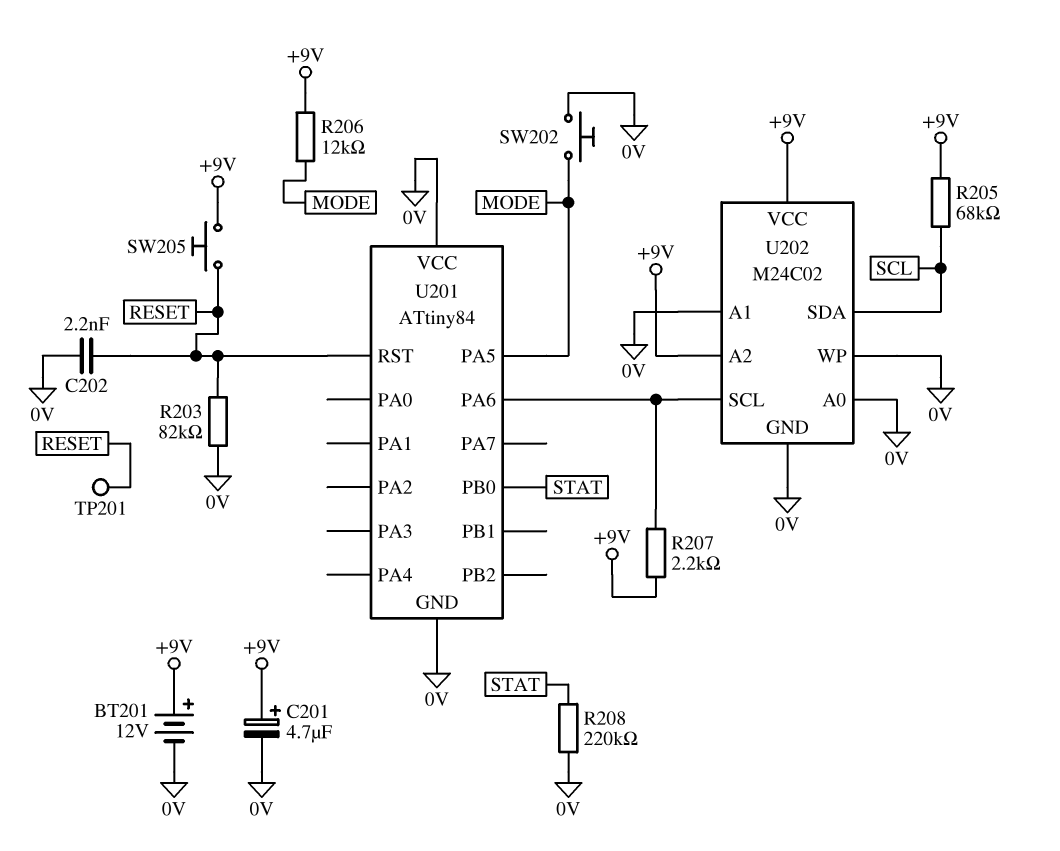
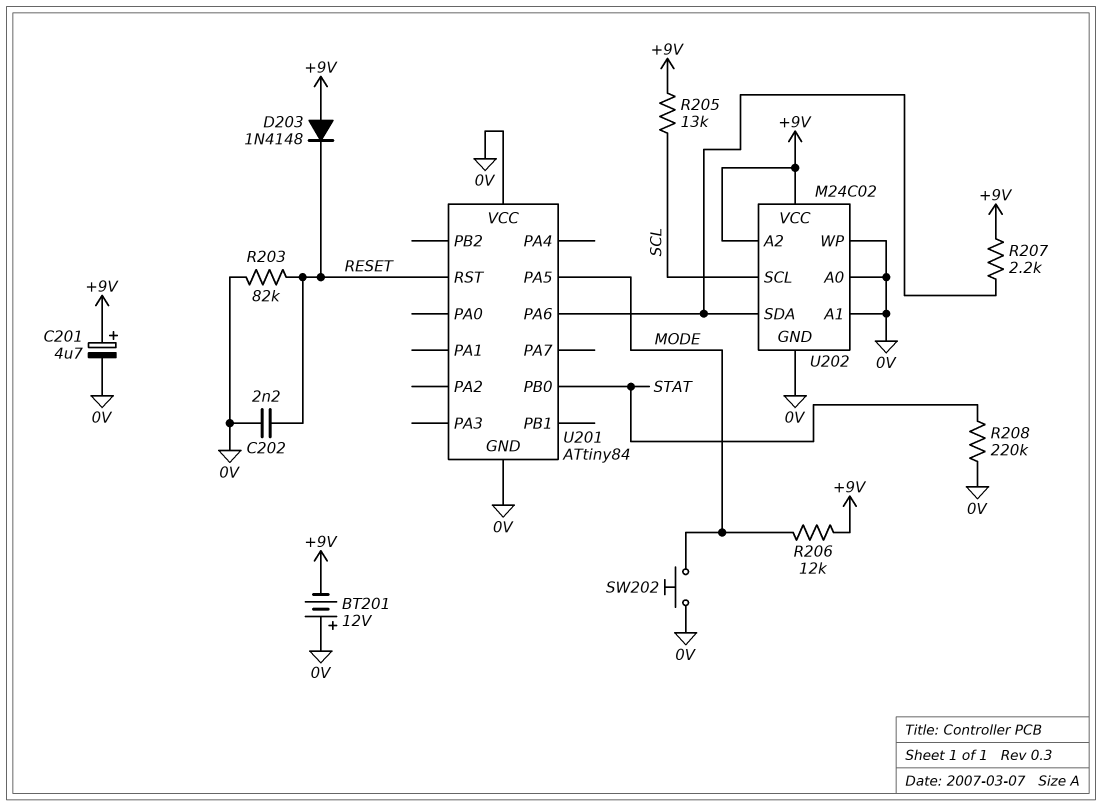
BT201: 12V (plus +9V, minus 0V) -> 12V (plus 0V, minus +9V)
D203: none -> diode 1N4148 (A +9V, K RESET)
R205: 68k (+9V, SCL) -> 13k (+9V, SCL)
SW205: button (+9V, RESET) -> none
TP201: test point (RESET) -> none
U202 pin SCL: U201/PA6 -> SCL
U202 pin SDA: SCL -> U201/PA6

